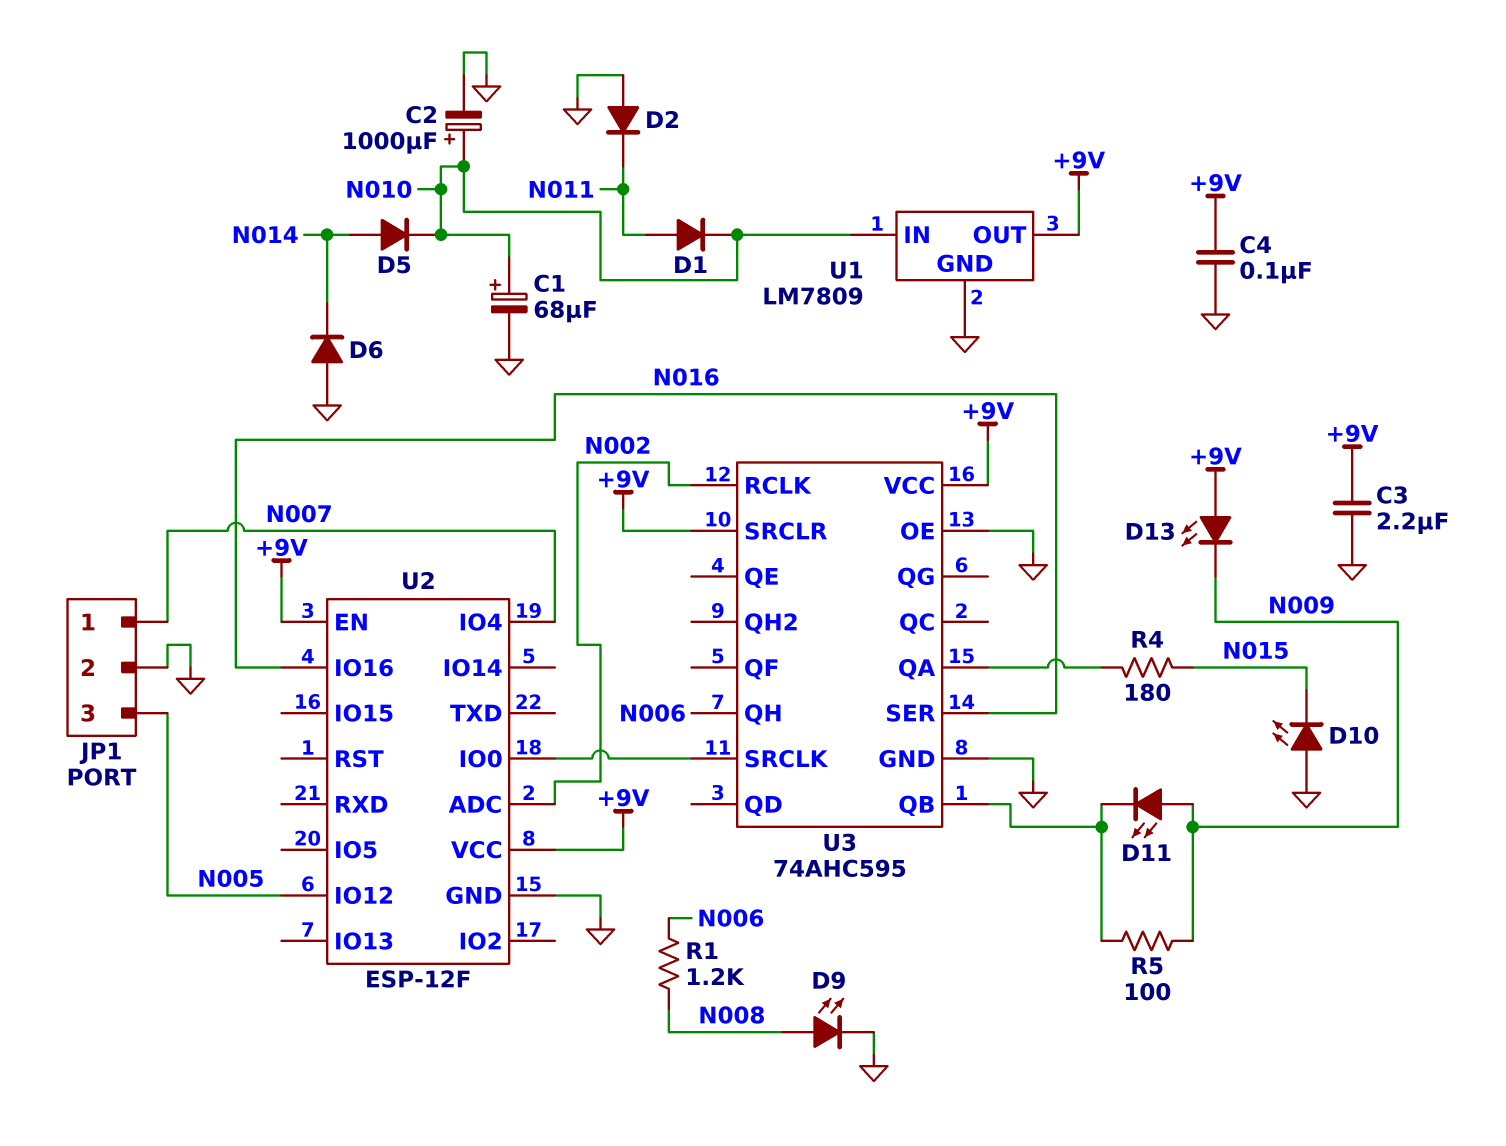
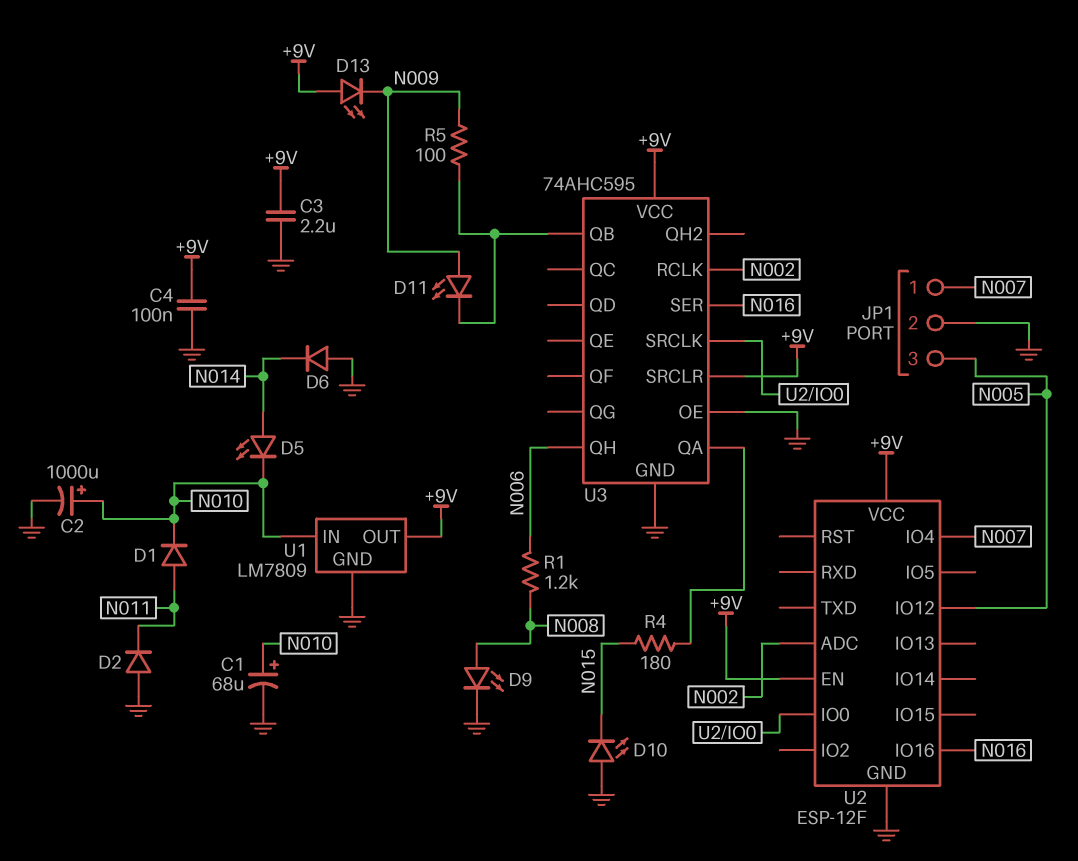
D5: diode (A N014, K N010) -> LED (A N014, K N010)

